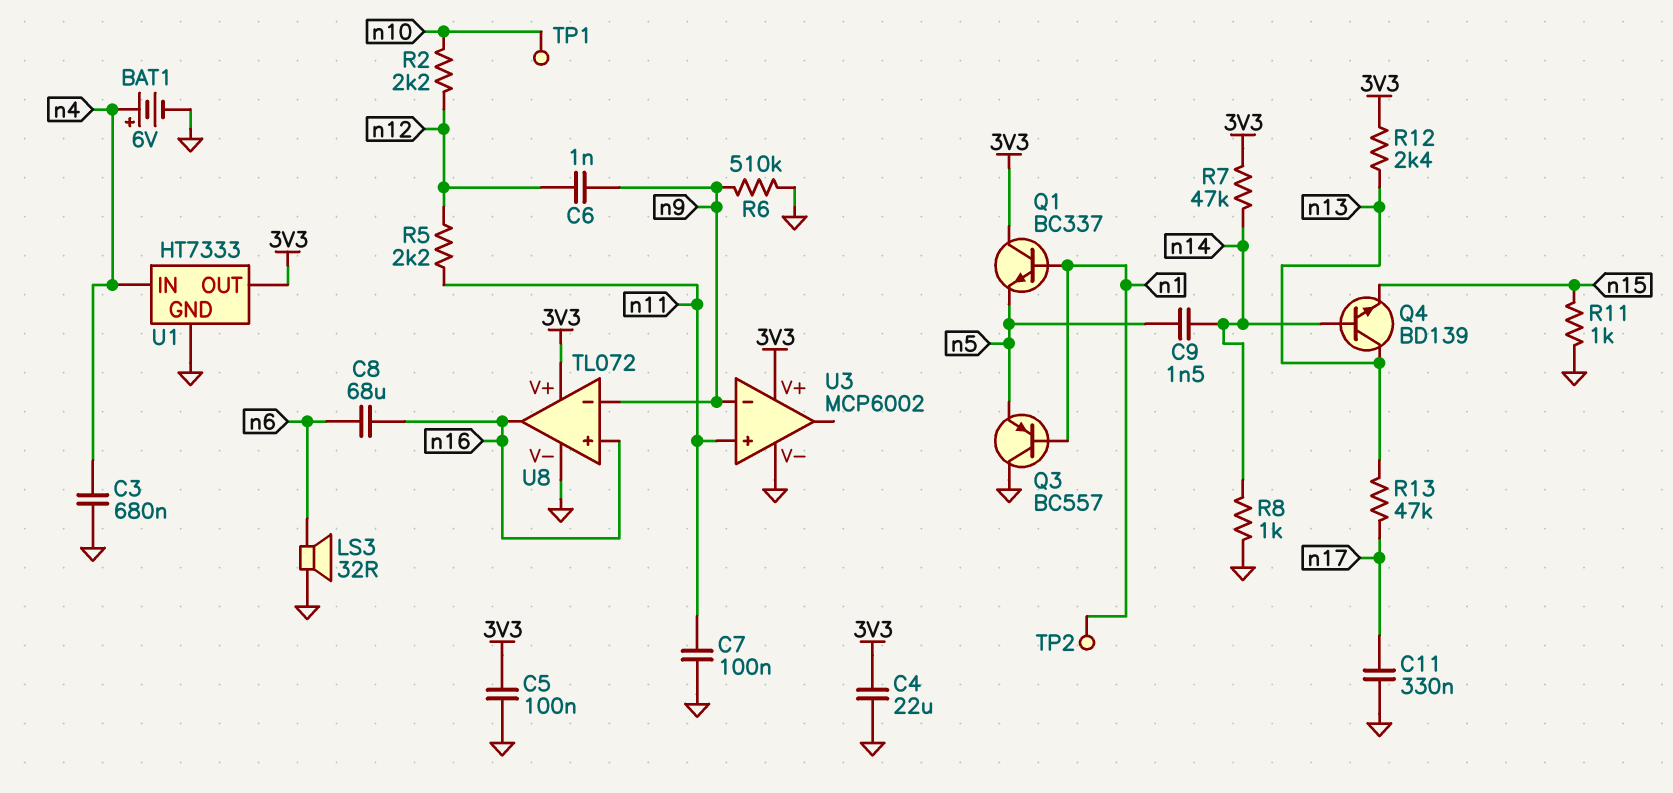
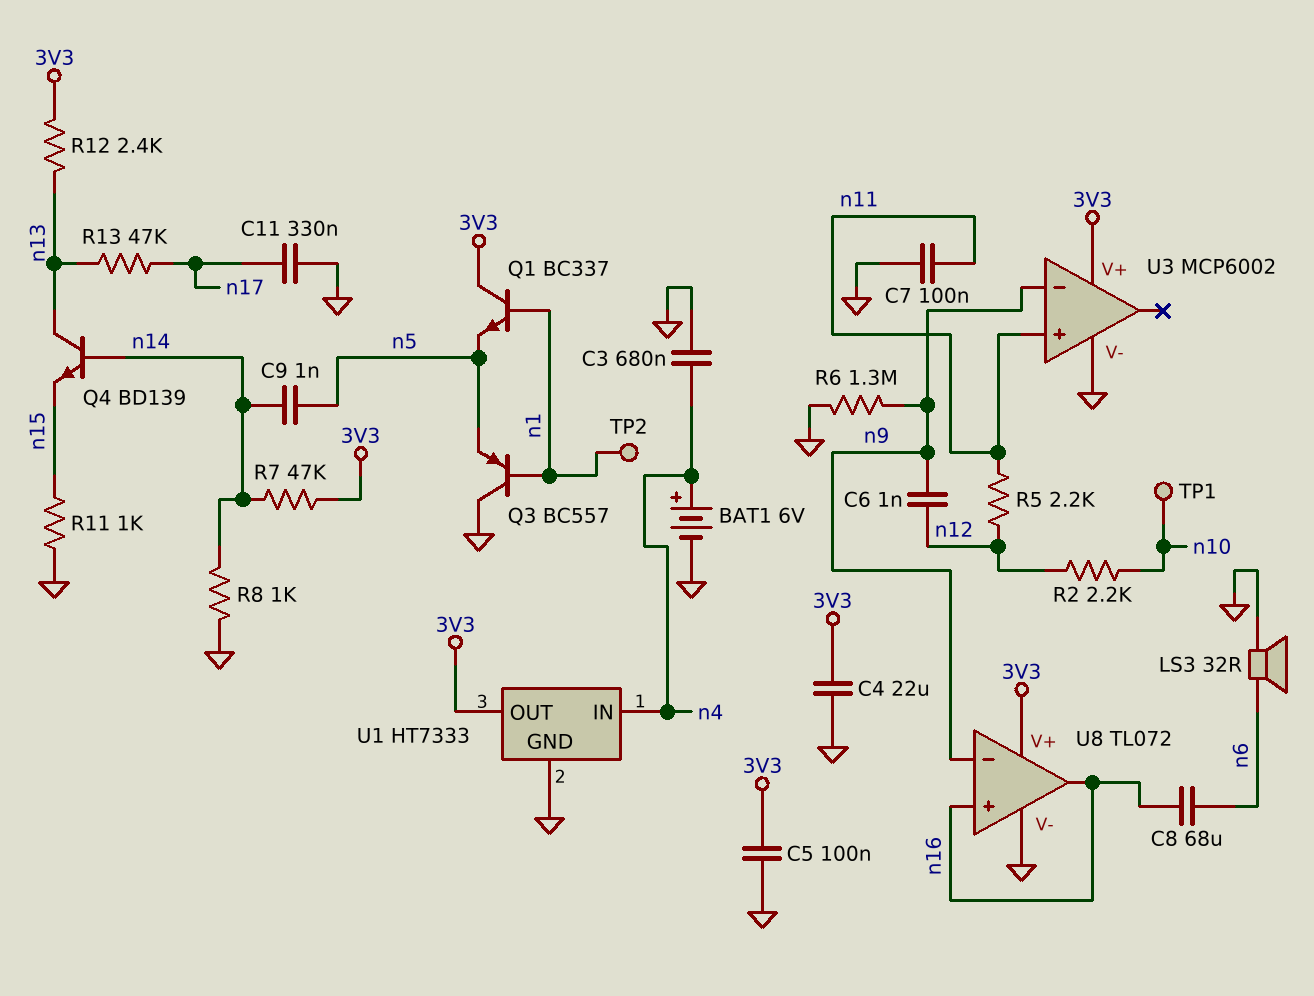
C9: 1.5nF (n5, n14) -> 1nF (n5, n14)
R6: 510k (GND, n9) -> 1.3M (GND, n9)

